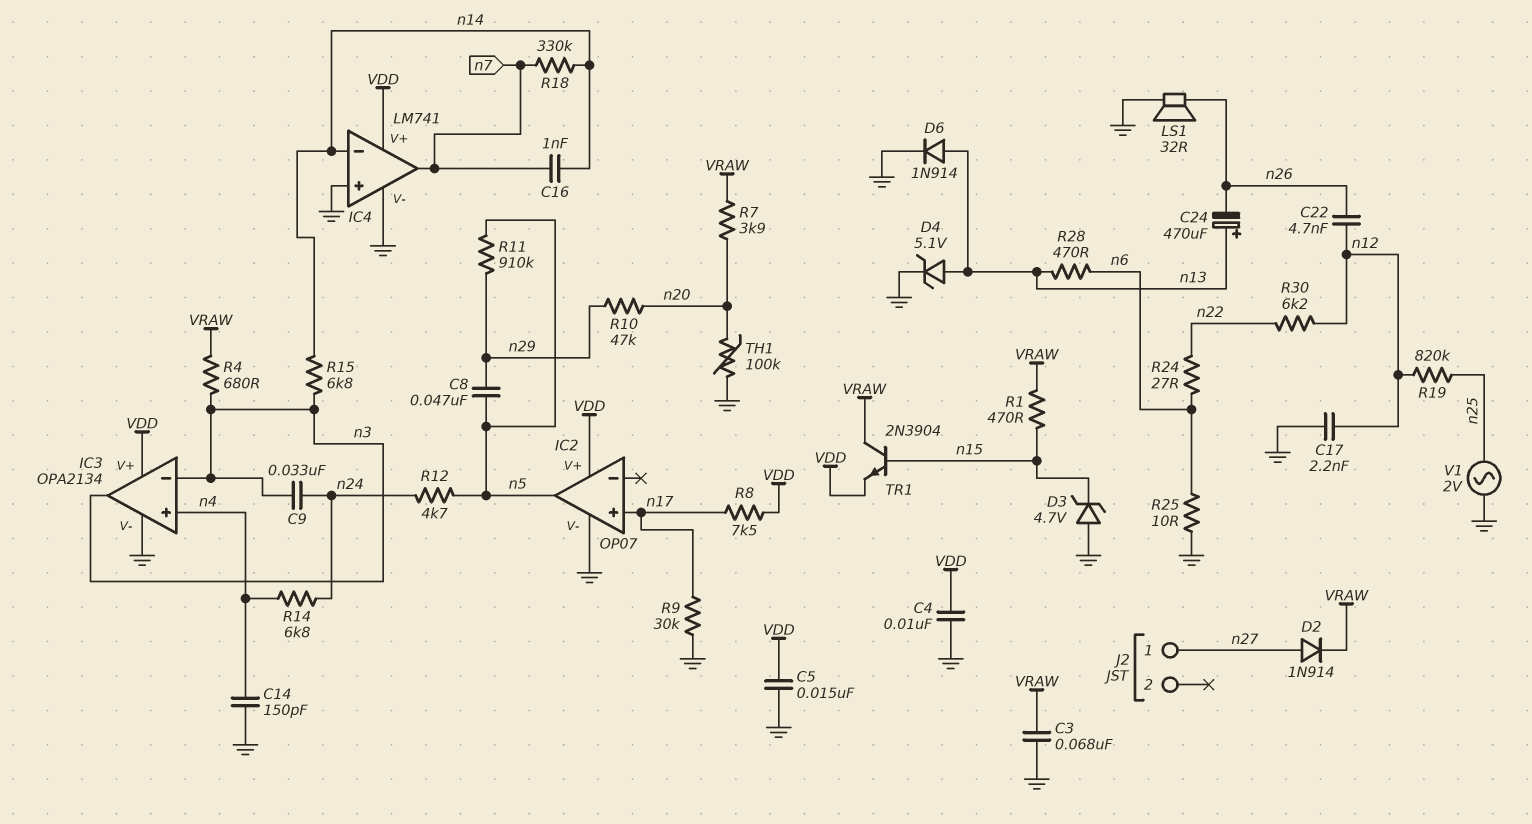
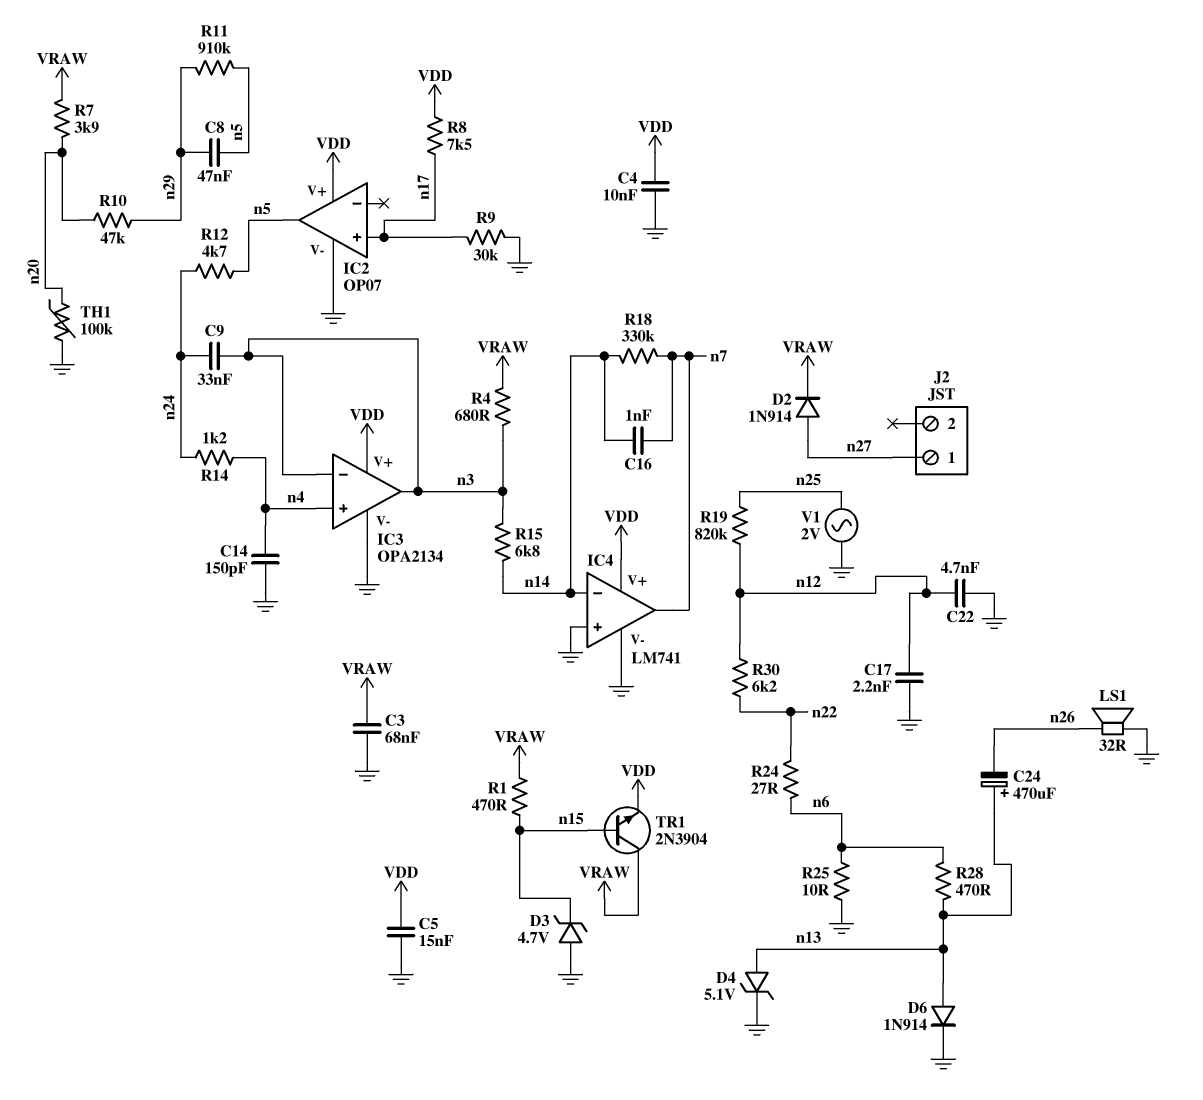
C22: 4.7nF (n12, n26) -> 4.7nF (GND, n12)
R14: 6.8k (n4, n24) -> 1.2k (n4, n24)

